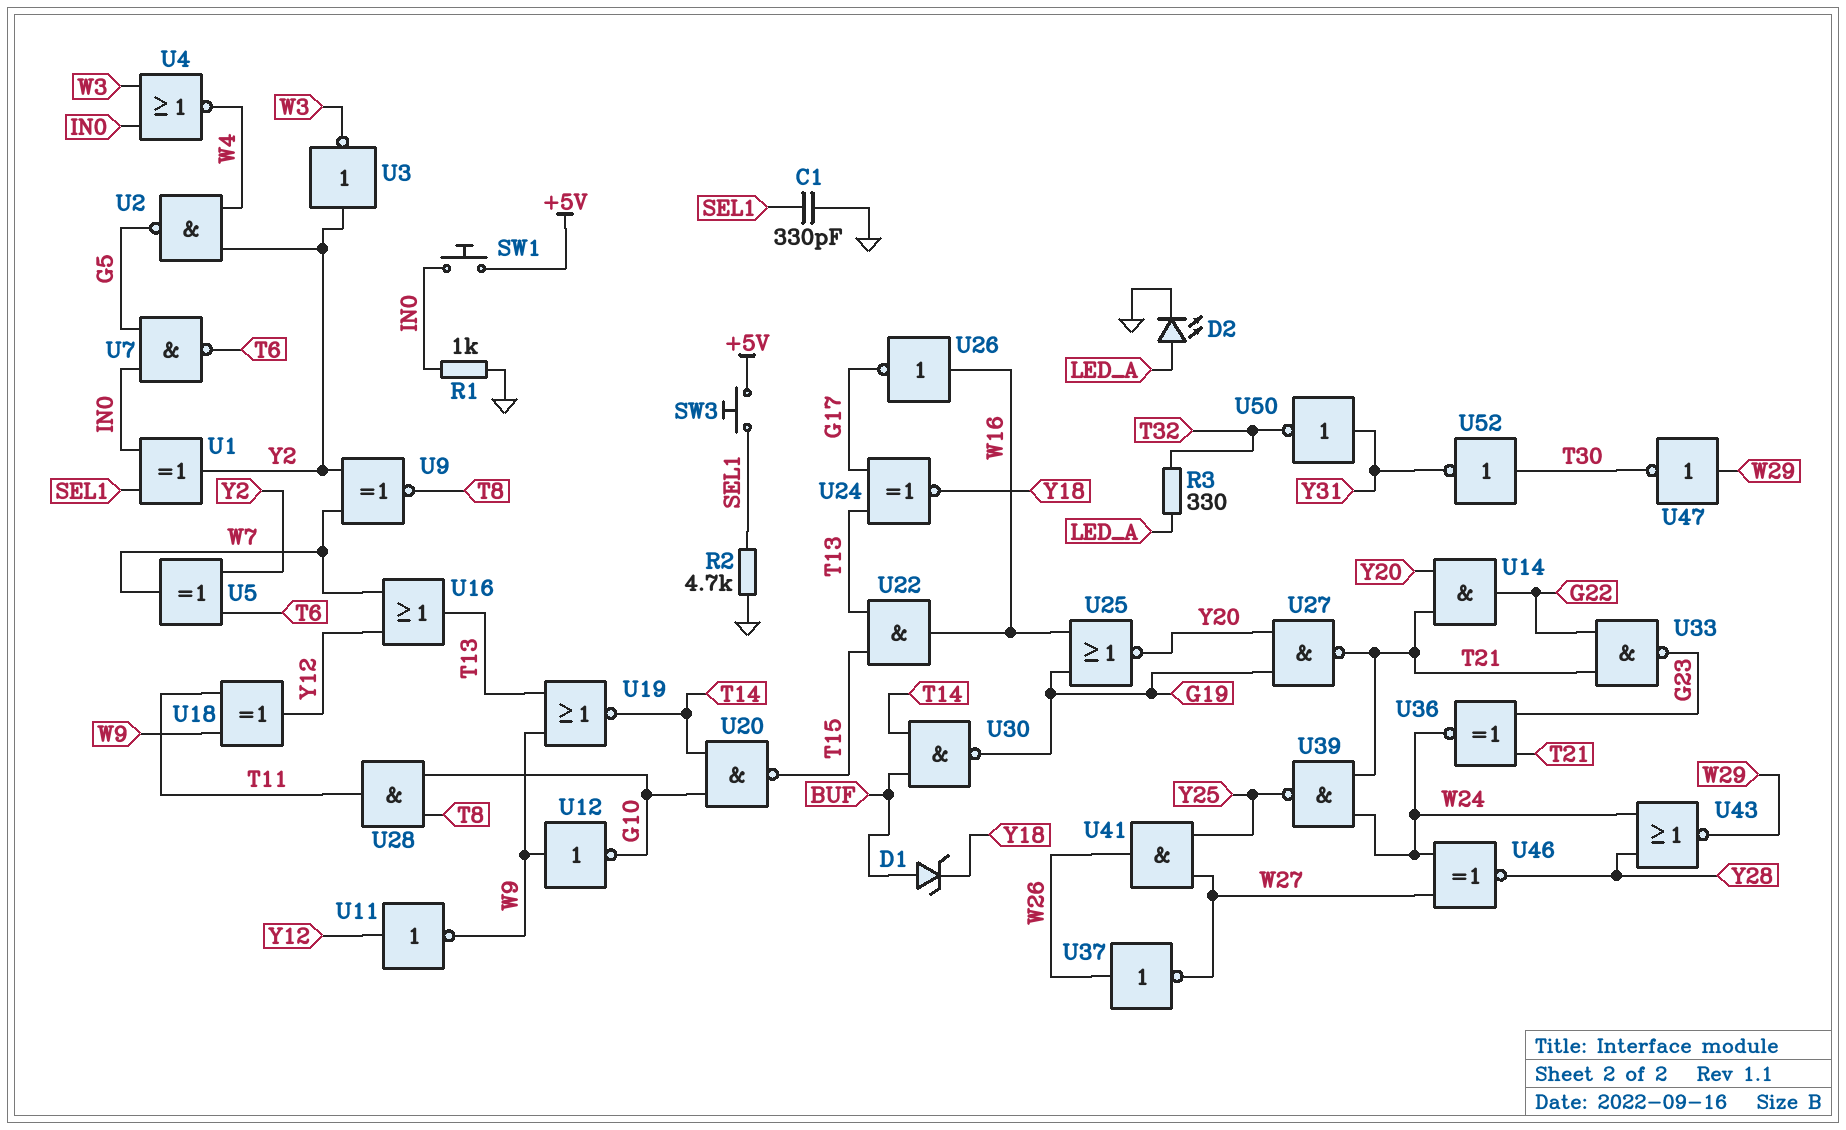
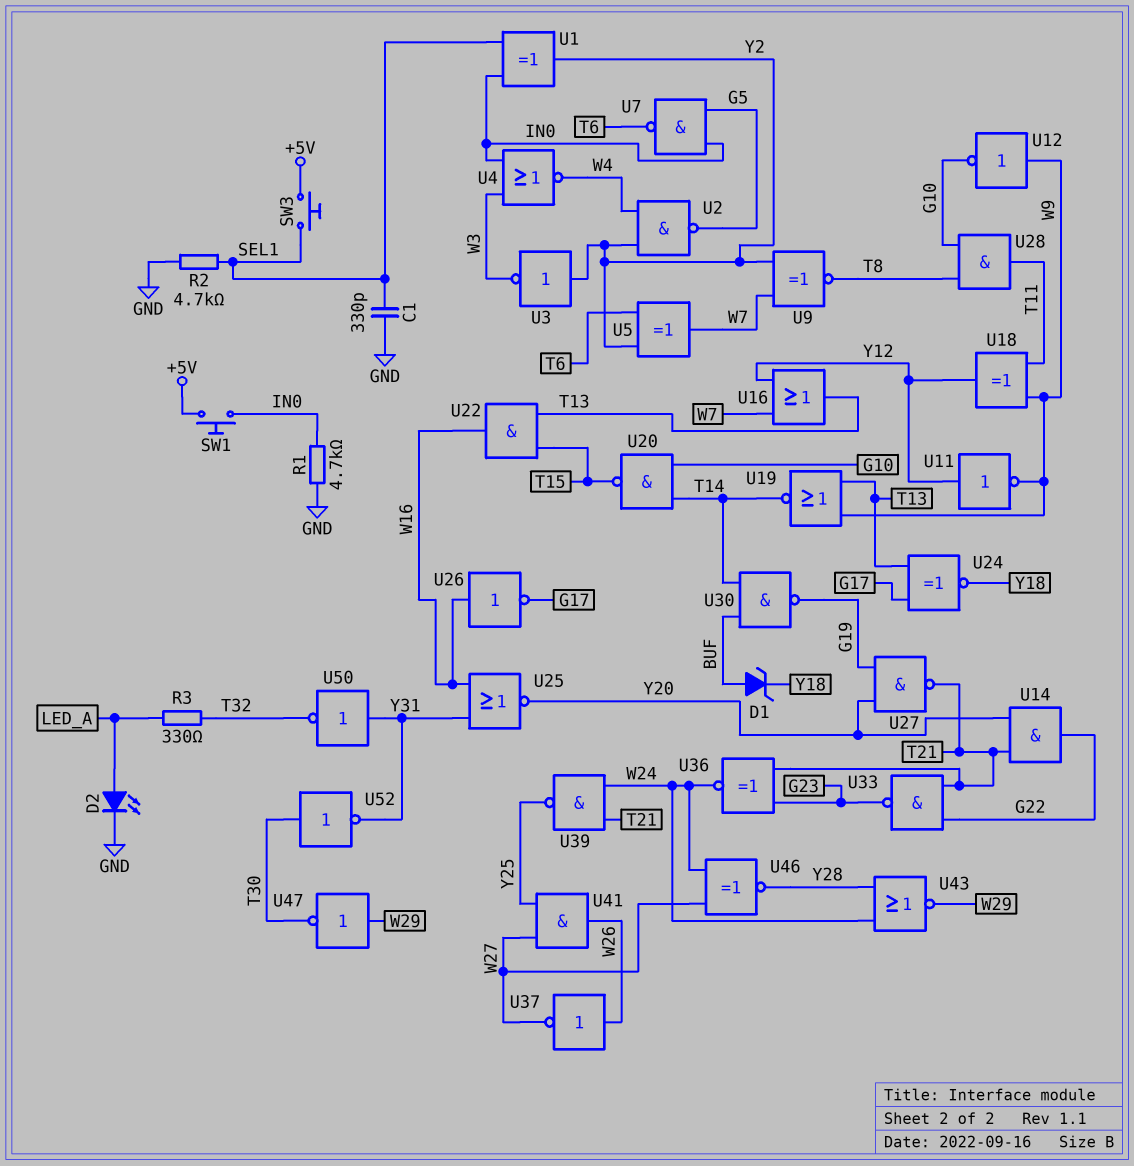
R1: 1k (GND, IN0) -> 4.7k (GND, IN0)
U25: NOR (in G19, in W16, out Y20) -> NOR (in W16, in Y31, out Y20)

